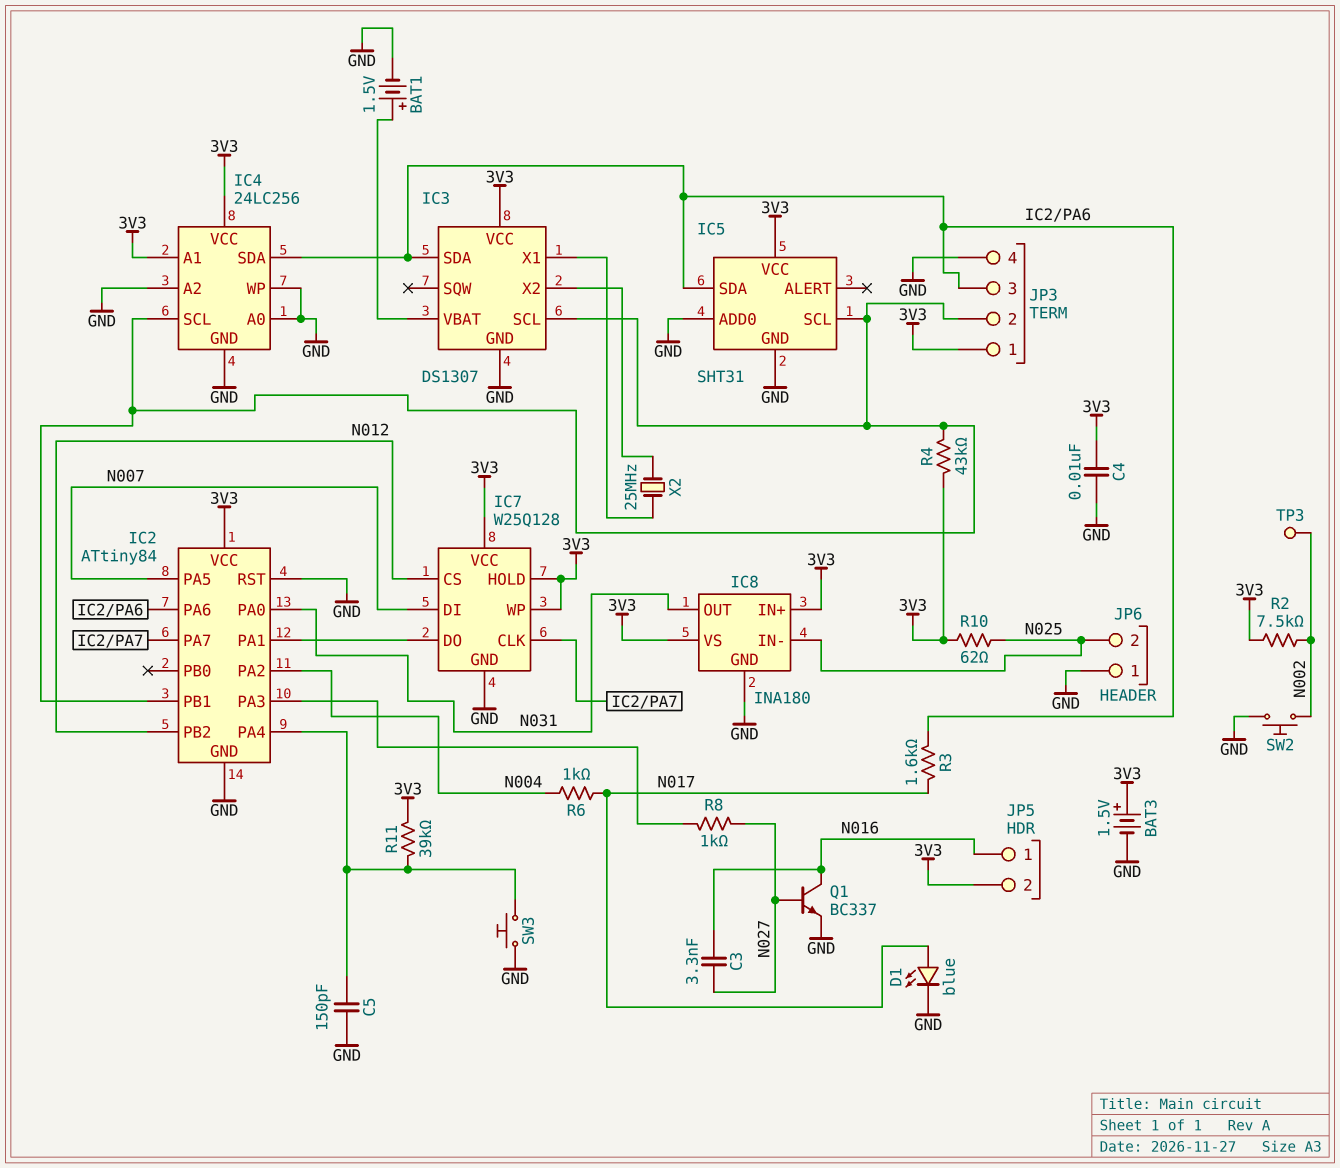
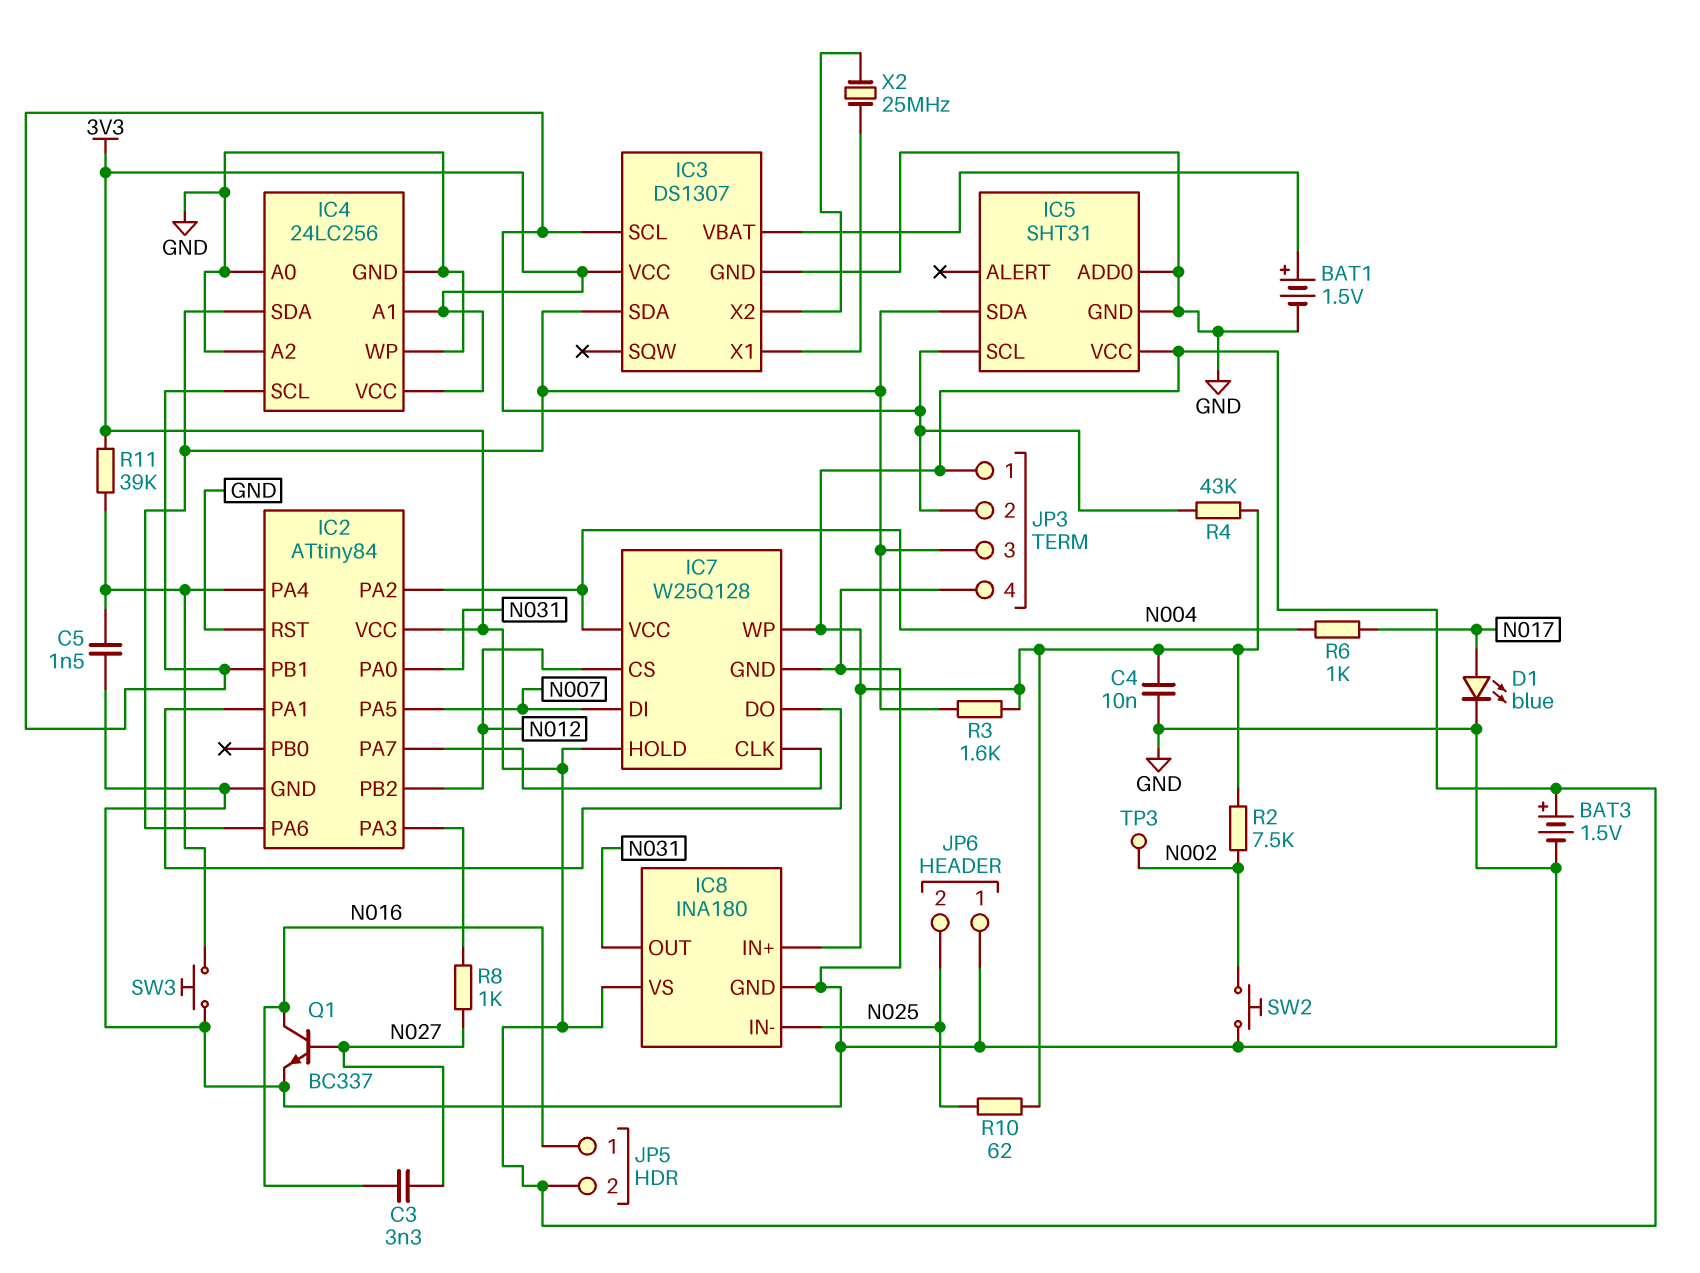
C5: 150pF (GND, IC2/PA4) -> 1.5nF (GND, IC2/PA4)
IC7 pin VCC: 3V3 -> N004
R3: 1.6k (IC2/PA6, N017) -> 1.6k (3V3, IC2/PA6)

